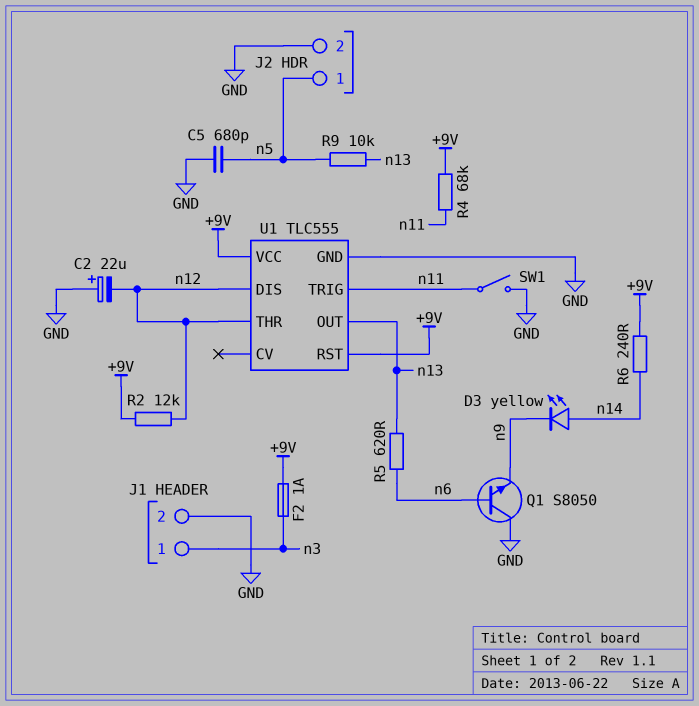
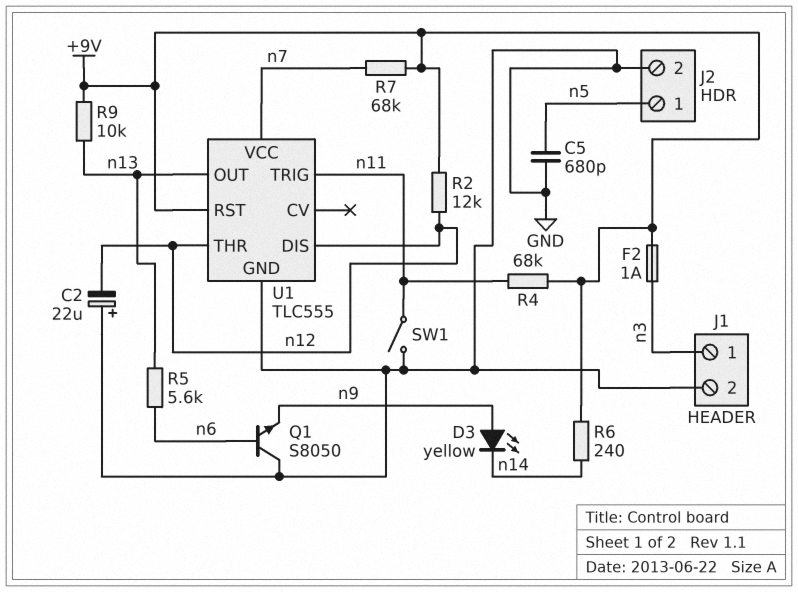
D3: LED yellow (A n14, K n9) -> LED yellow (A n9, K n14)
R5: 620 (n6, n13) -> 5.6k (n6, n13)
R7: none -> 68k (+9V, n7)
R9: 10k (n5, n13) -> 10k (+9V, n13)
U1 pin VCC: +9V -> n7

